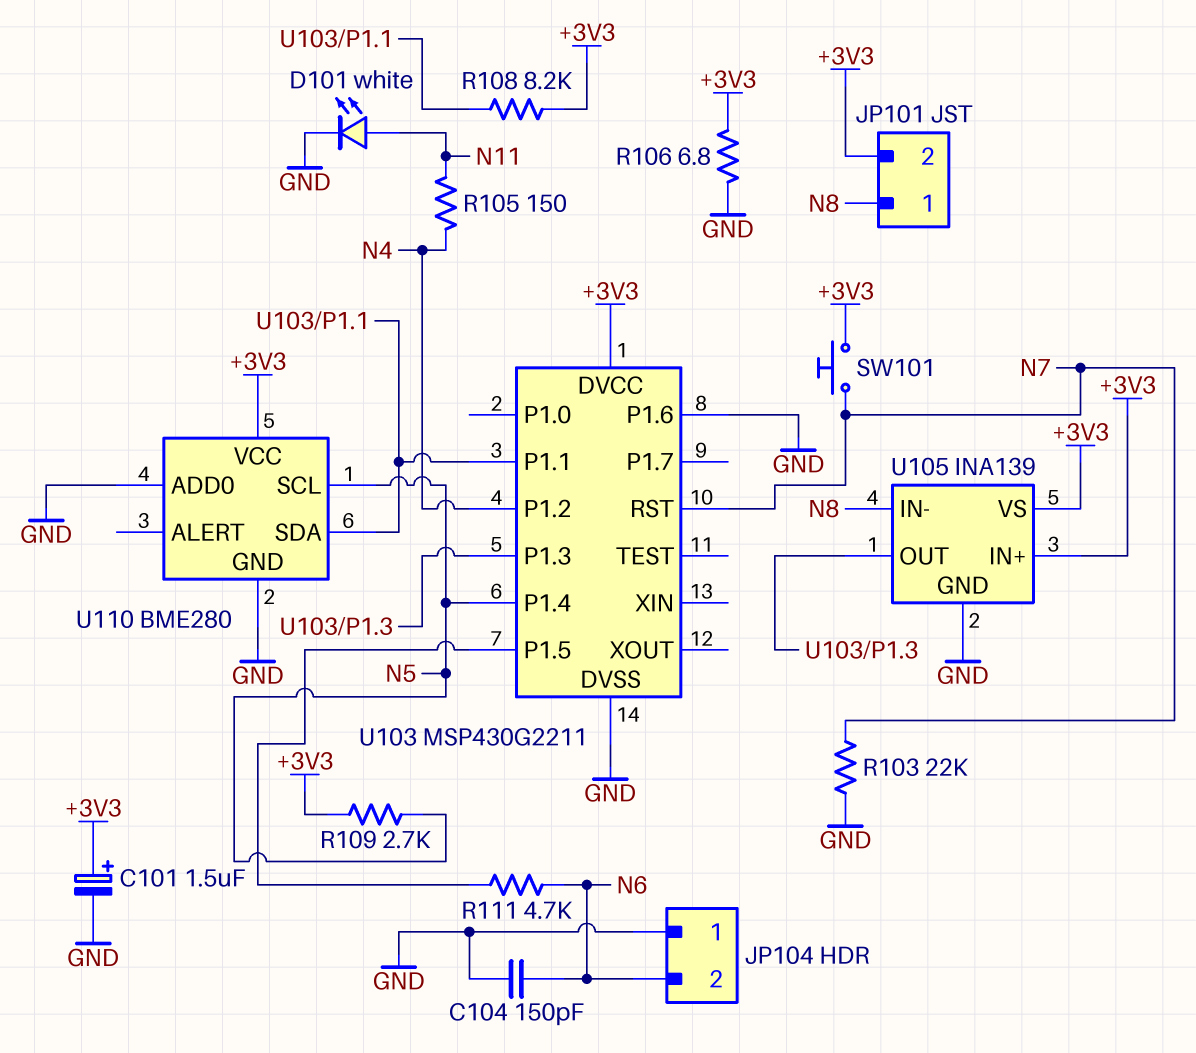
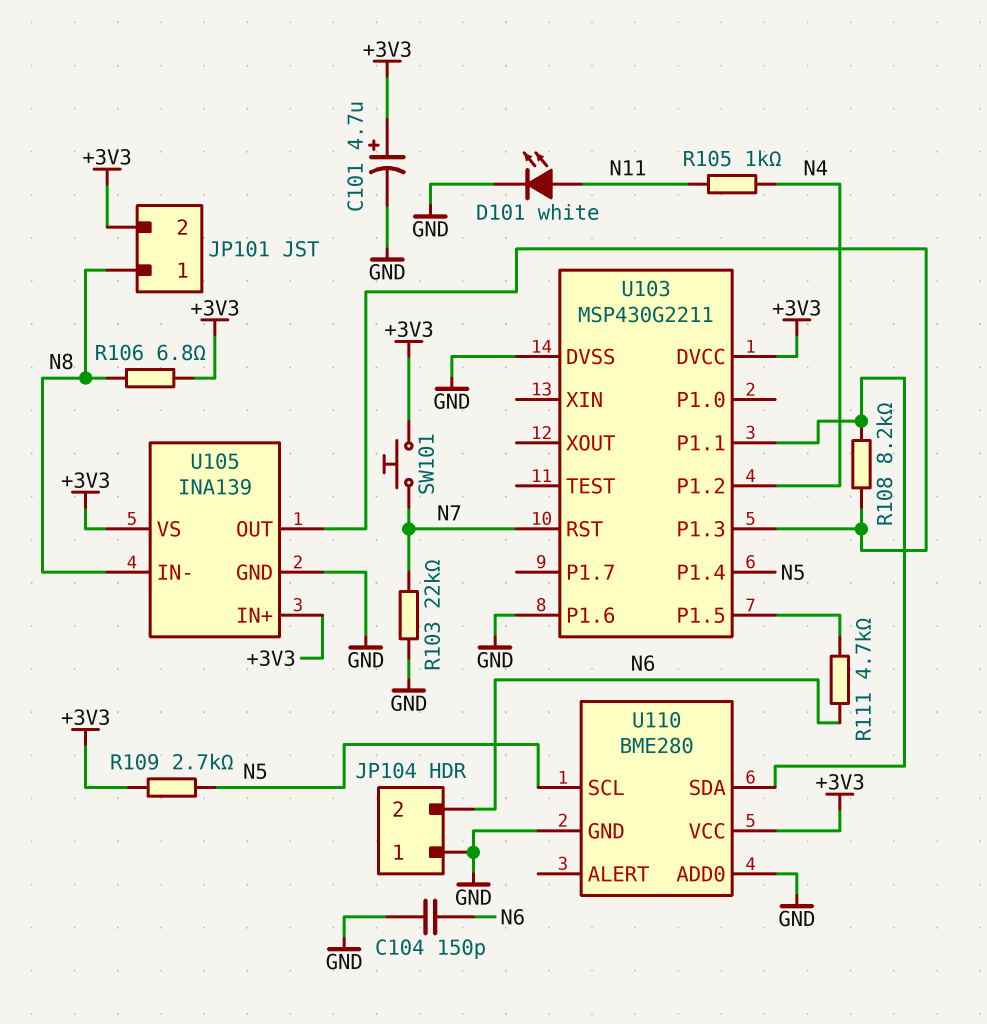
C101: 1.5uF (plus +3V3, minus GND) -> 4.7uF (plus +3V3, minus GND)
R105: 150 (N4, N11) -> 1k (N4, N11)
R106: 6.8 (+3V3, GND) -> 6.8 (+3V3, N8)
R108: 8.2k (+3V3, U103/P1.1) -> 8.2k (U103/P1.1, U103/P1.3)

